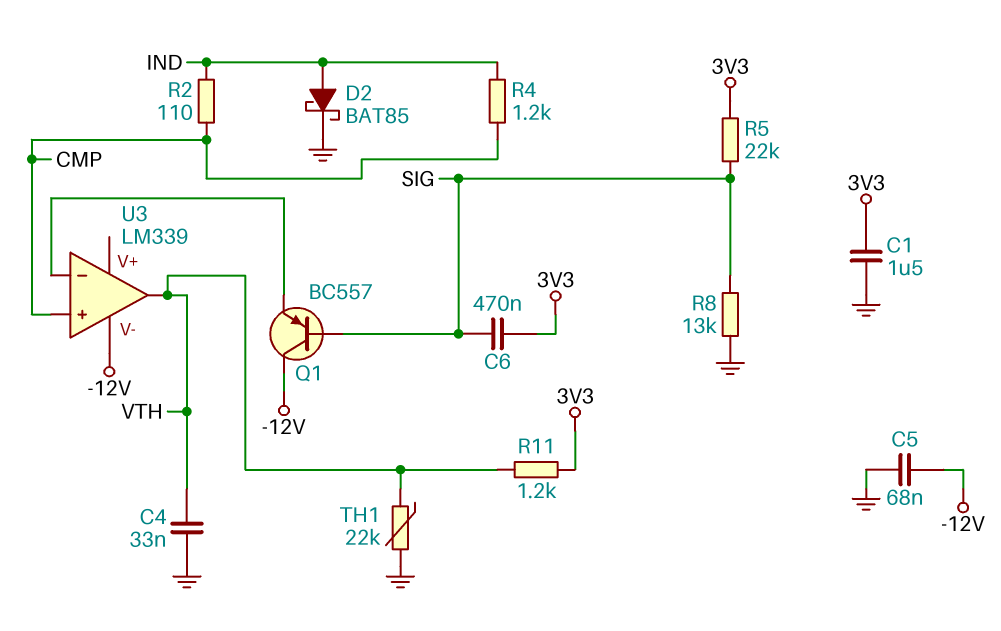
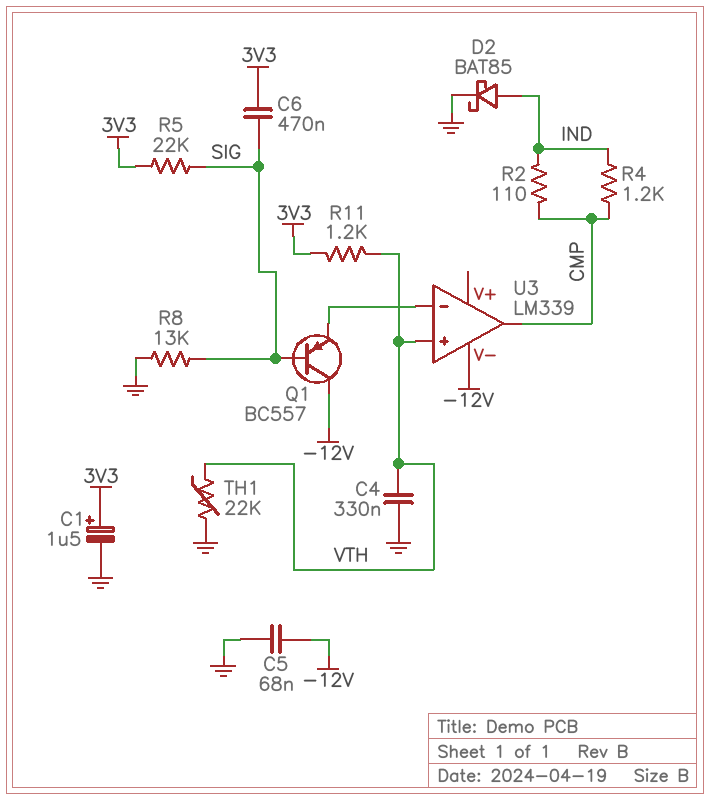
C1: 1.5uF (3V3, GND) -> 1.5uF (plus 3V3, minus GND)
C4: 33nF (GND, VTH) -> 330nF (GND, VTH)
U3 pin in+: CMP -> VTH
U3 pin out: VTH -> CMP

